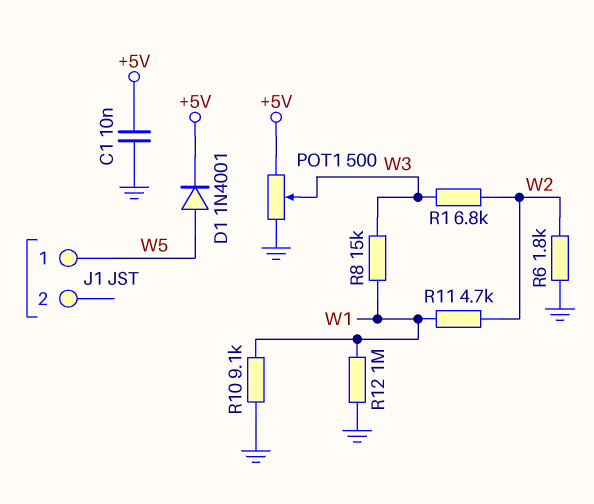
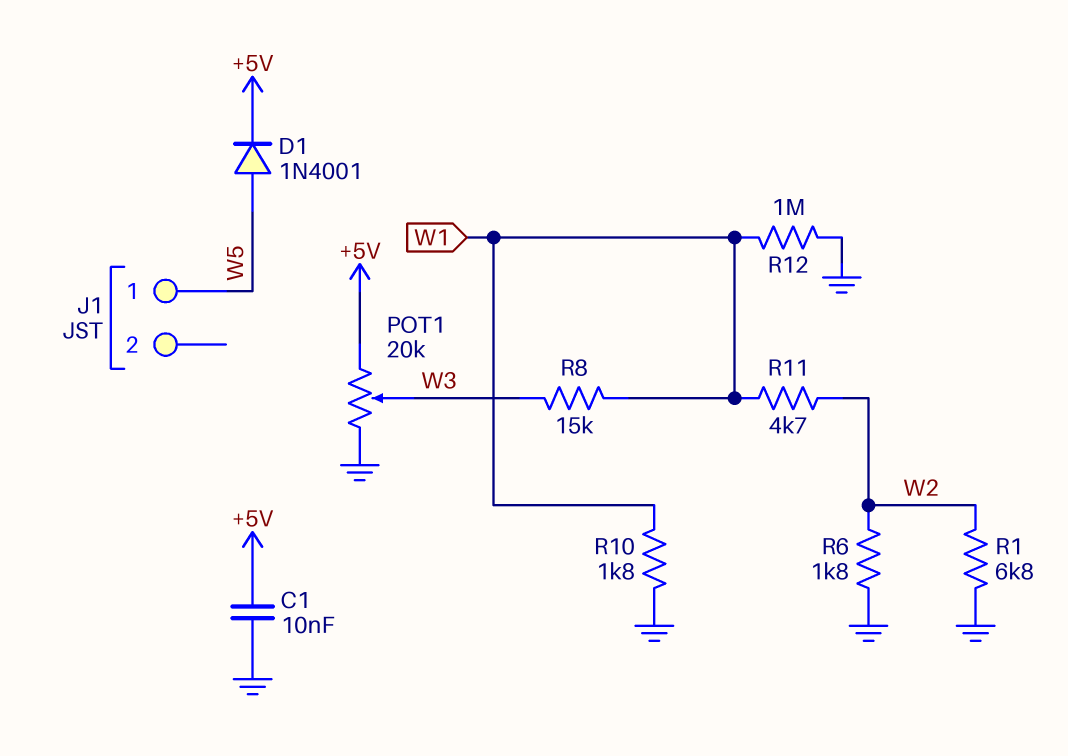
POT1: 500 (+5V, GND, wiper W3) -> 20k (+5V, GND, wiper W3)
R1: 6.8k (W2, W3) -> 6.8k (GND, W2)
R10: 9.1k (GND, W1) -> 1.8k (GND, W1)

